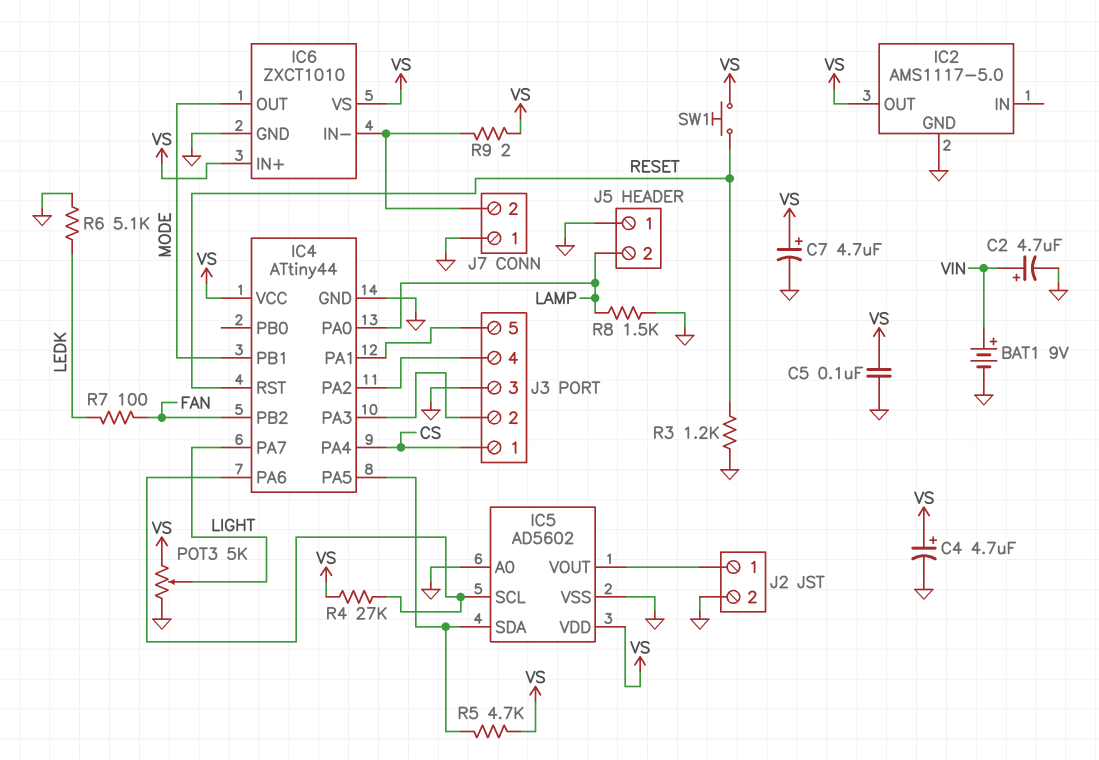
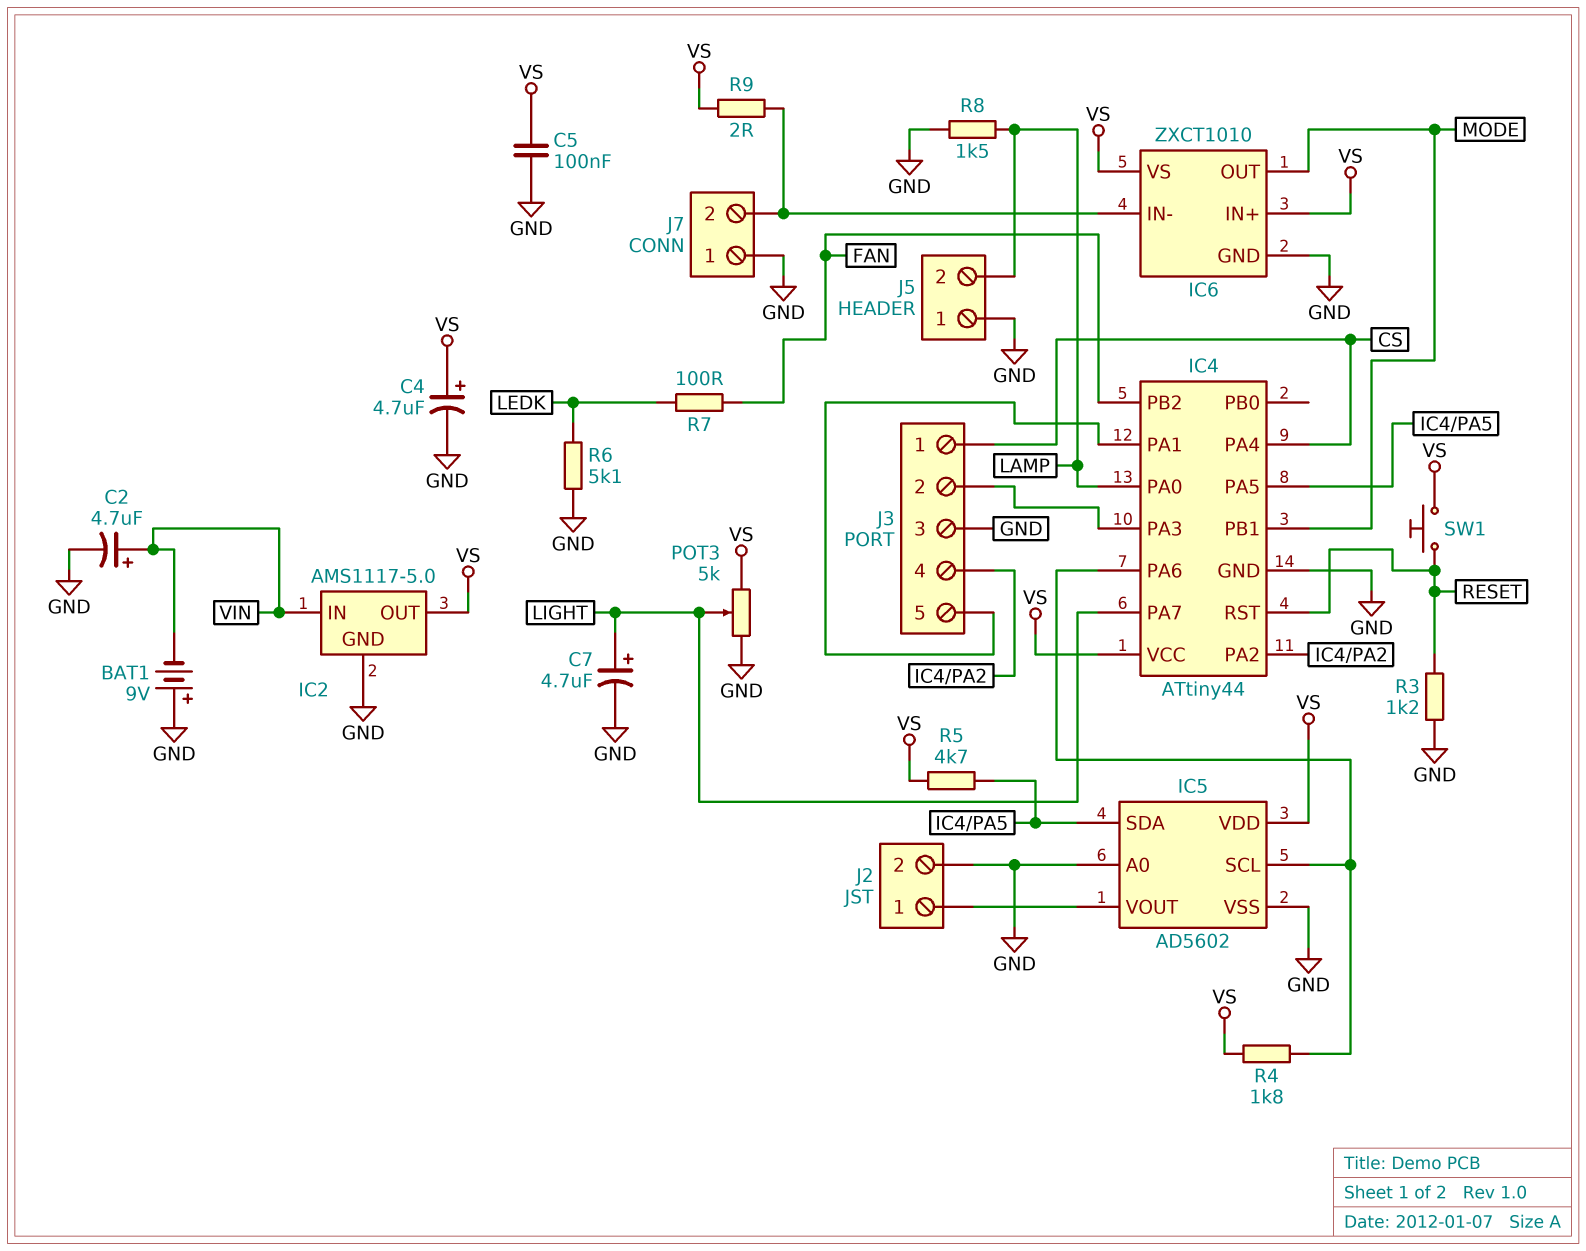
BAT1: 9V (plus VIN, minus GND) -> 9V (plus GND, minus VIN)
C7: 4.7uF (plus VS, minus GND) -> 4.7uF (plus LIGHT, minus GND)
IC2 pin IN: none -> VIN
R4: 27k (IC4/PA6, VS) -> 1.8k (IC4/PA6, VS)

